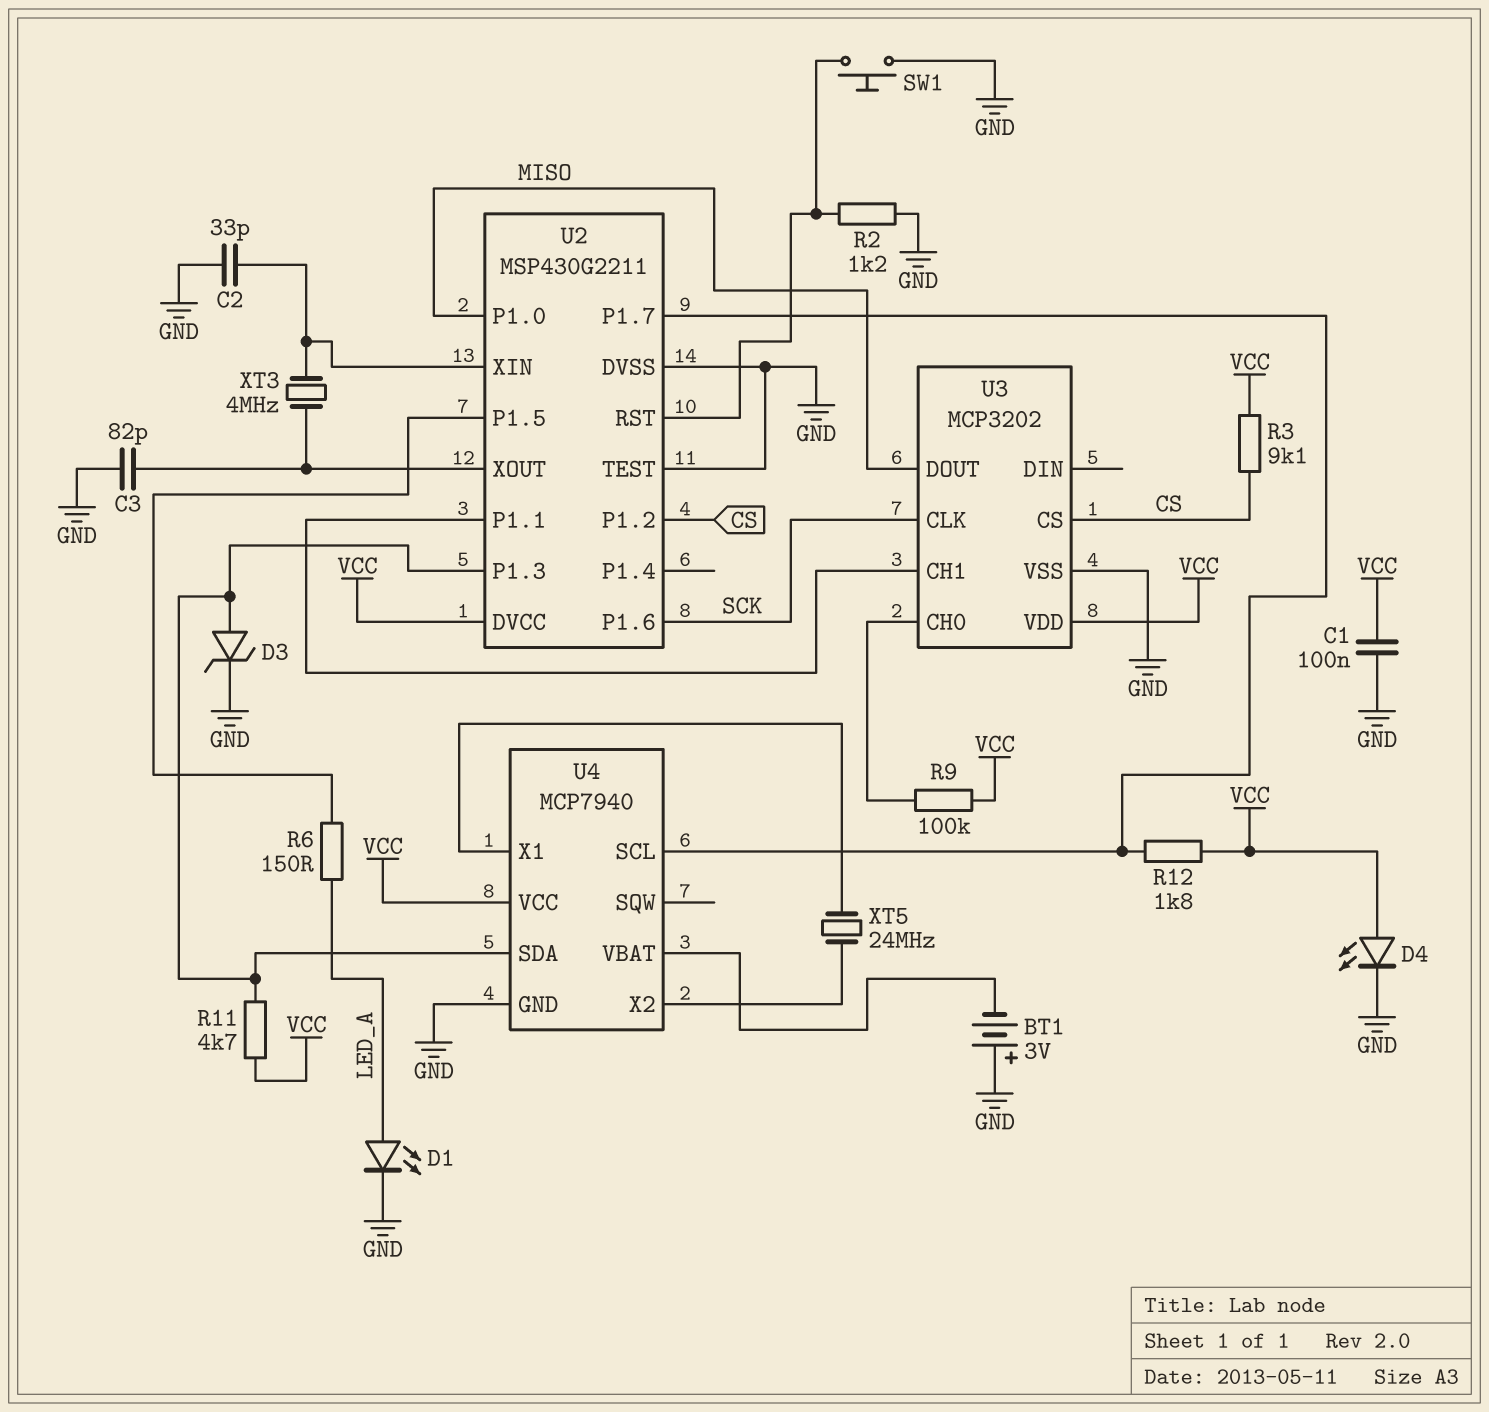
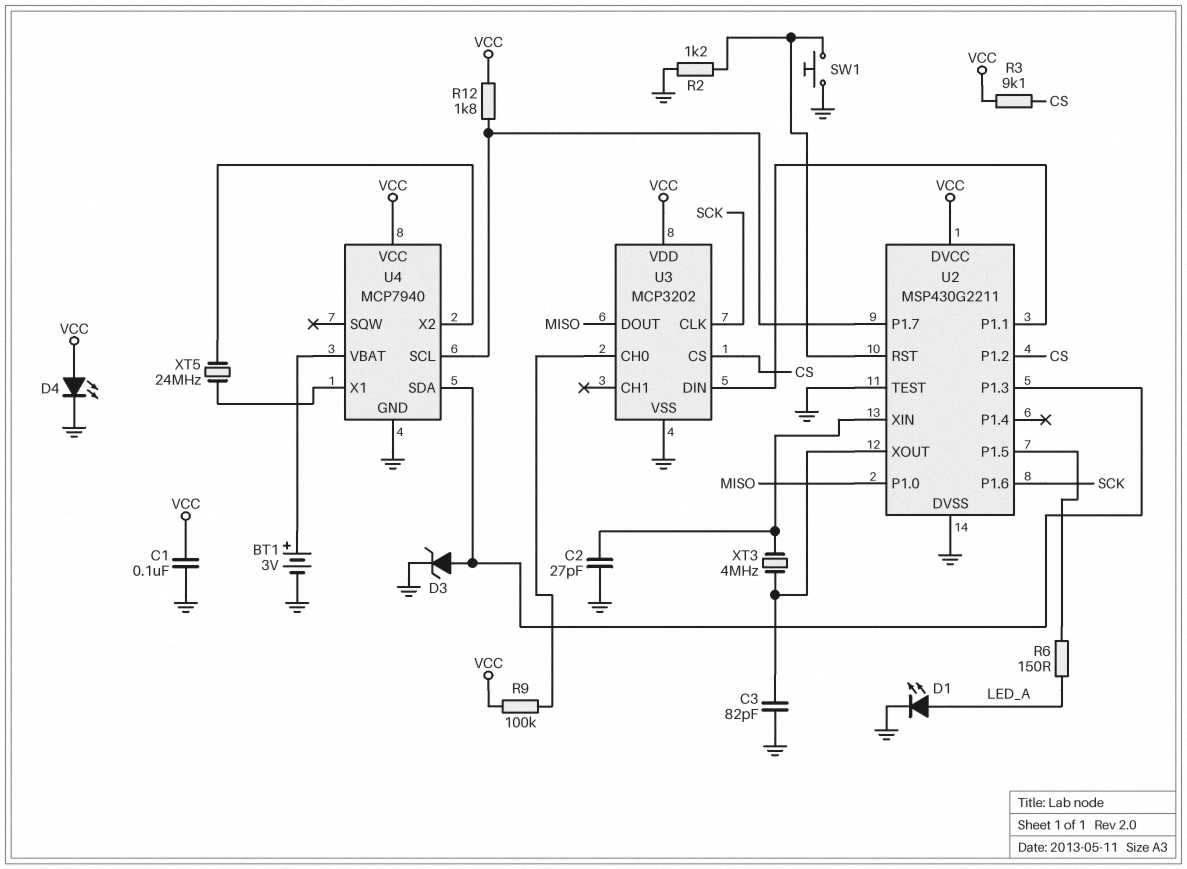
BT1: 3V (plus GND, minus U4/VBAT) -> 3V (plus U4/VBAT, minus GND)
C2: 33pF (GND, U2/XIN) -> 27pF (GND, U2/XIN)
R11: 4.7k (U2/P1.3, VCC) -> none
U3 pin CH1: U2/P1.1 -> none
U3 pin DIN: none -> U2/P1.1

